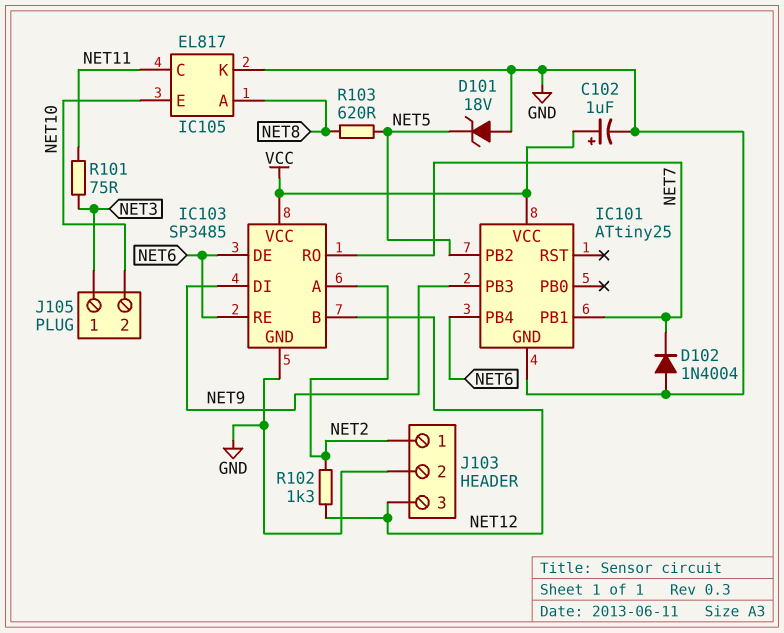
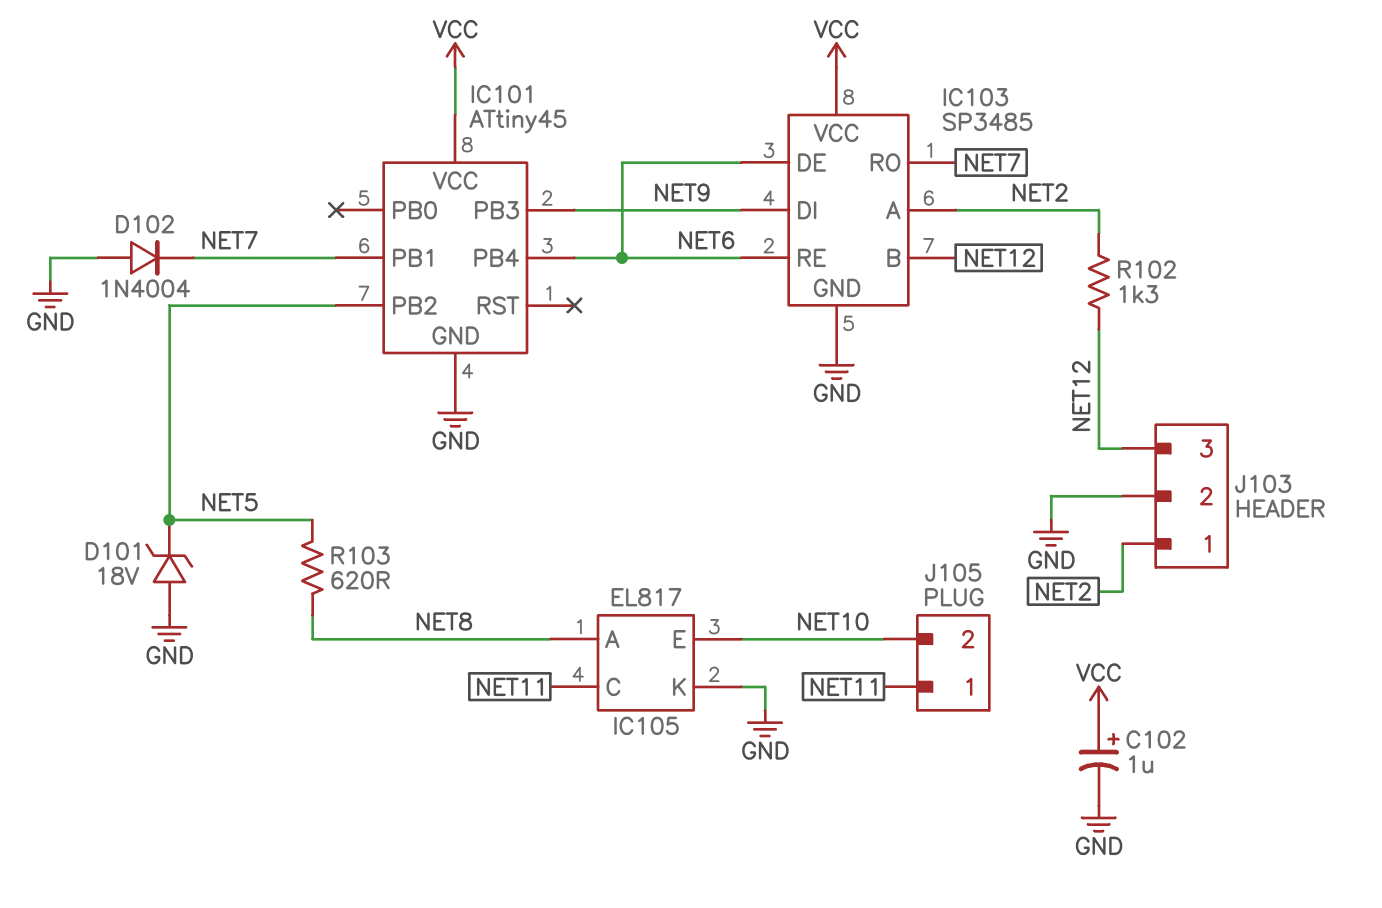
IC101: ATtiny25 -> ATtiny45
J105 pin 1: NET3 -> NET11
R101: 75 (NET3, NET11) -> none

